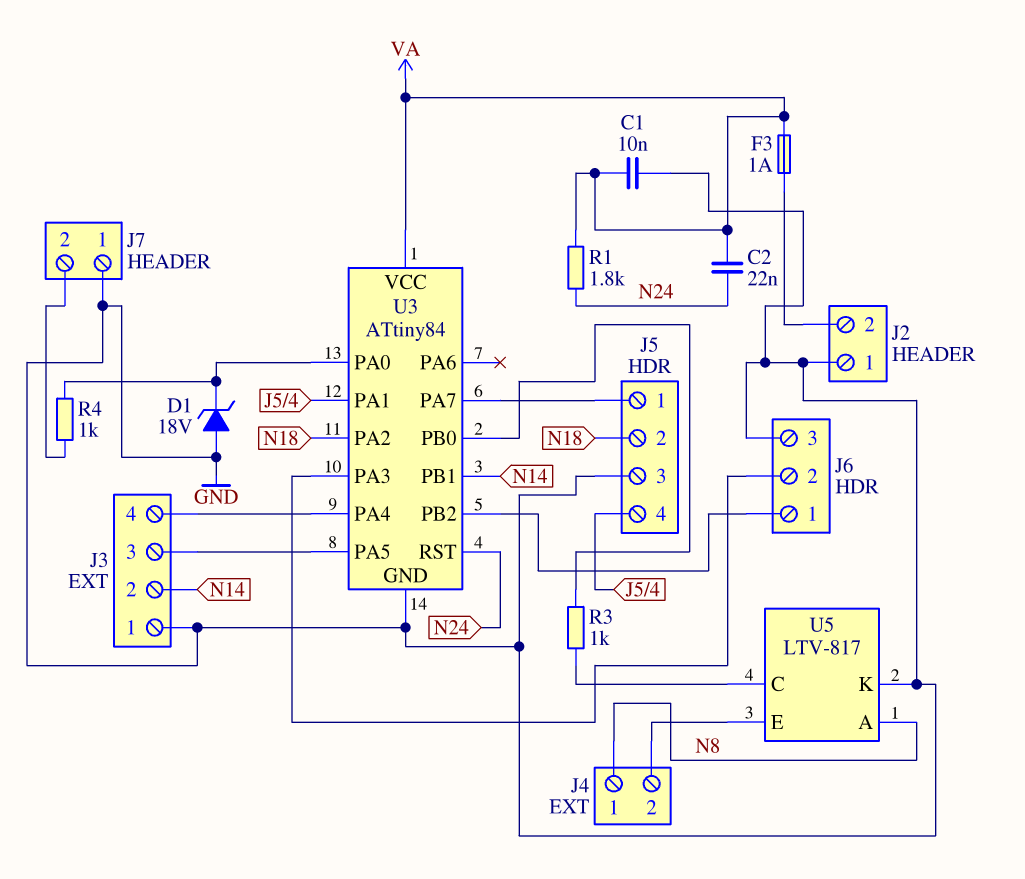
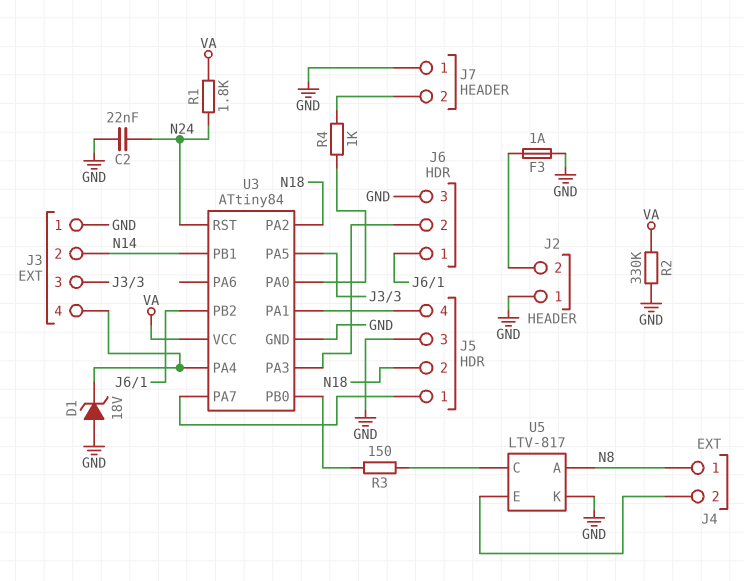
C1: 10nF (GND, VA) -> none
C2: 22nF (N24, VA) -> 22nF (GND, N24)
D1: zener 18V (A GND, K U3/PA0) -> zener 18V (A GND, K J3/4)
F3: 1A (J2/2, VA) -> 1A (GND, J2/2)
R2: none -> 330k (GND, VA)
R3: 1k (U3/PB0, U5/C) -> 150 (U3/PB0, U5/C)

